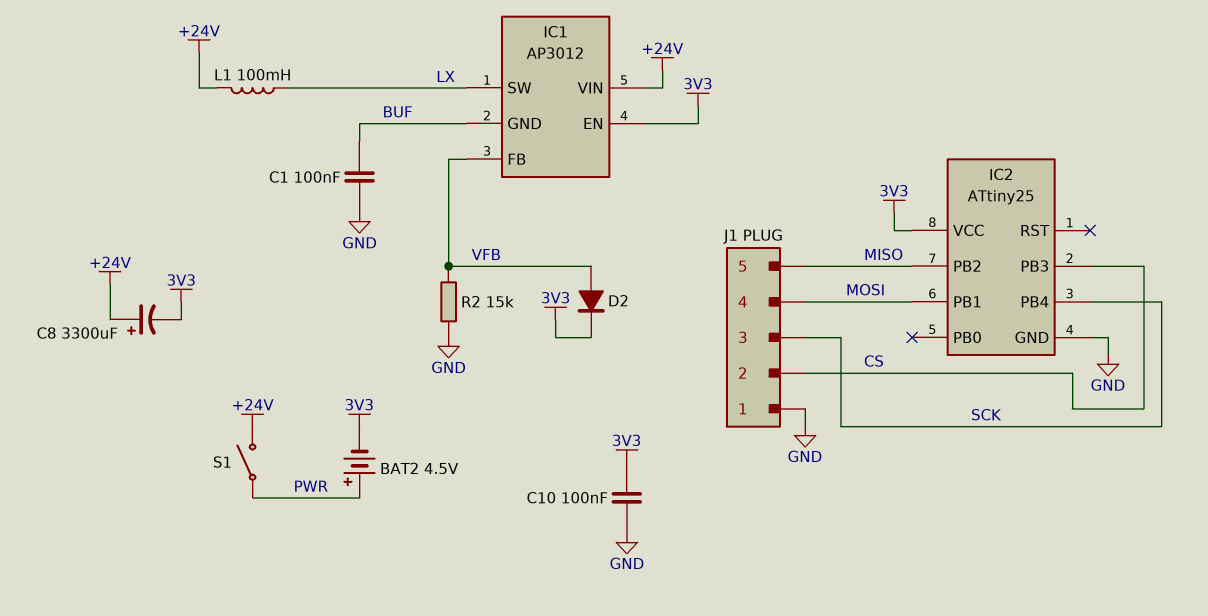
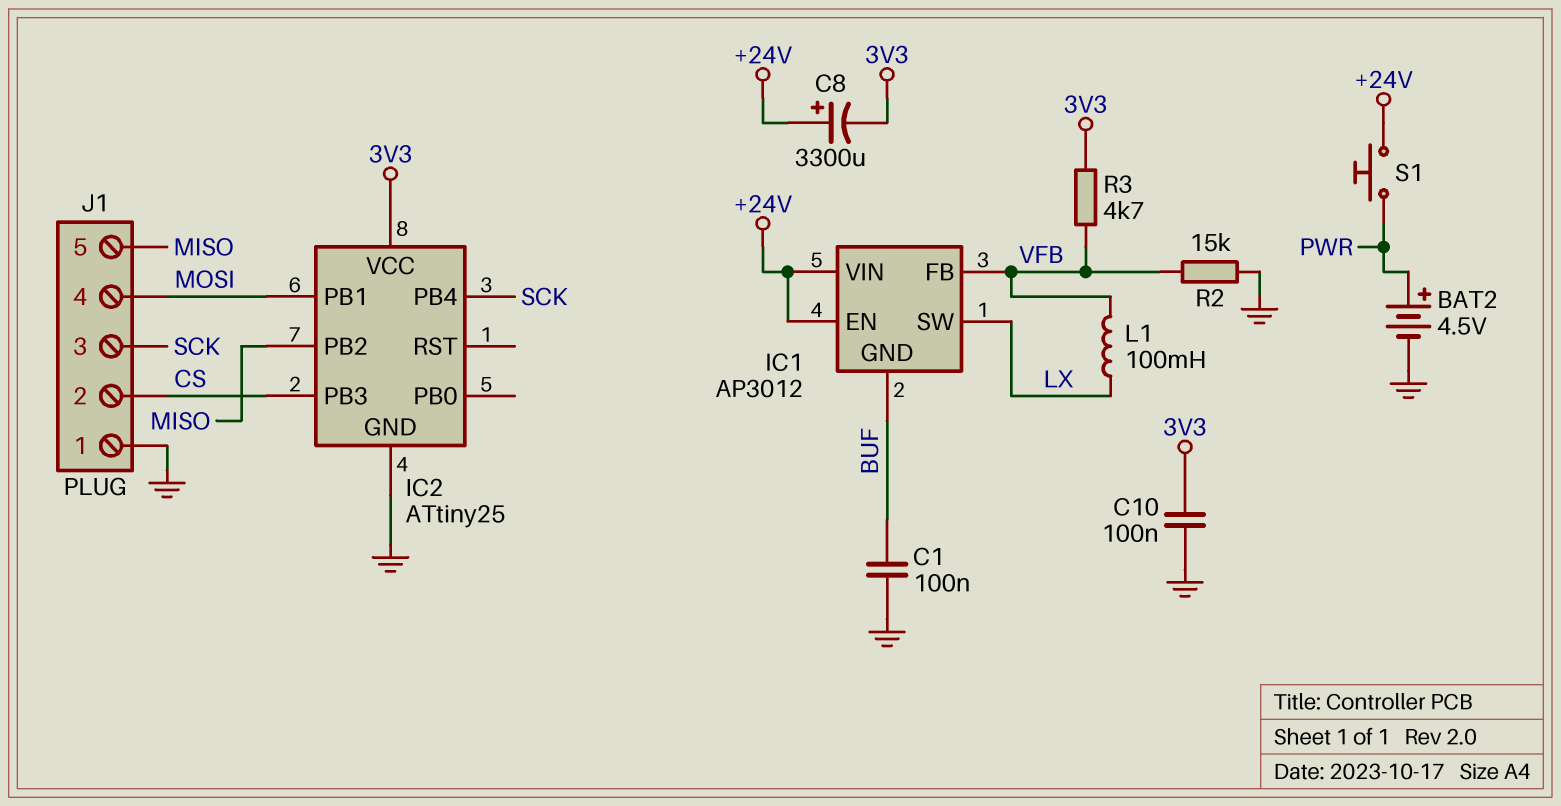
BAT2: 4.5V (plus PWR, minus 3V3) -> 4.5V (plus PWR, minus GND)
D2: diode (A VFB, K 3V3) -> none
IC1 pin EN: 3V3 -> +24V
L1: 100mH (+24V, LX) -> 100mH (LX, VFB)
R3: none -> 4.7k (3V3, VFB)
S1: switch (+24V, PWR) -> button (+24V, PWR)

